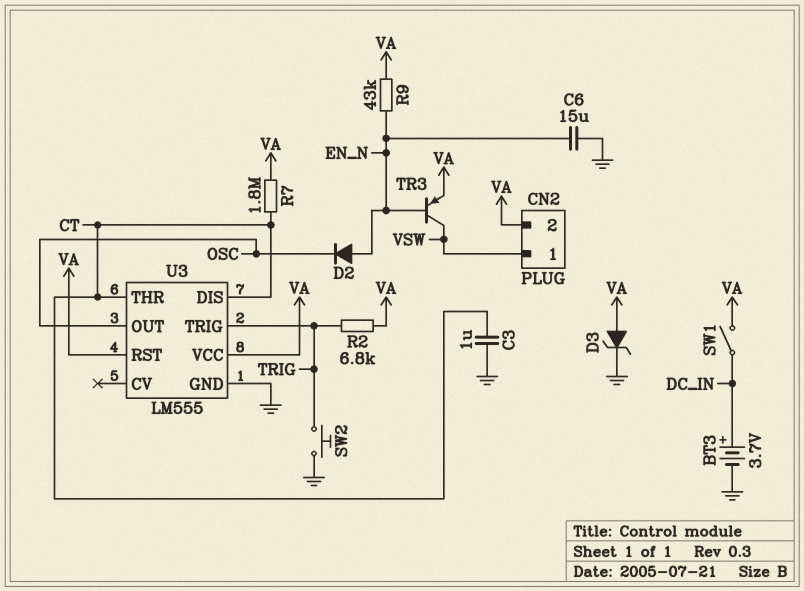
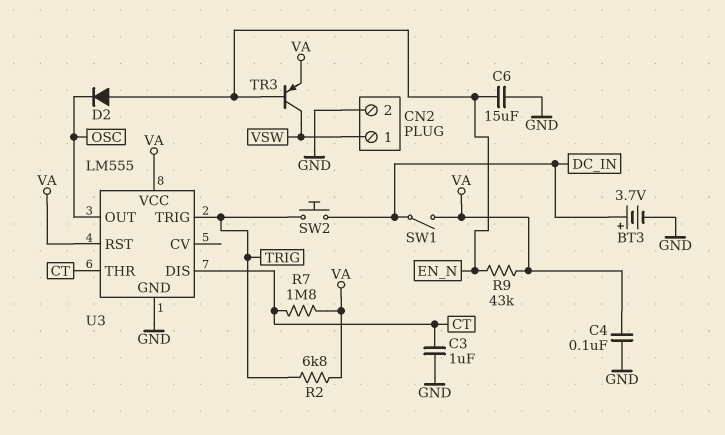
C4: none -> 100nF (GND, VA)
CN2 pin 2: VA -> GND
D3: zener (A VA, K GND) -> none
SW2: button (GND, TRIG) -> button (DC_IN, TRIG)

